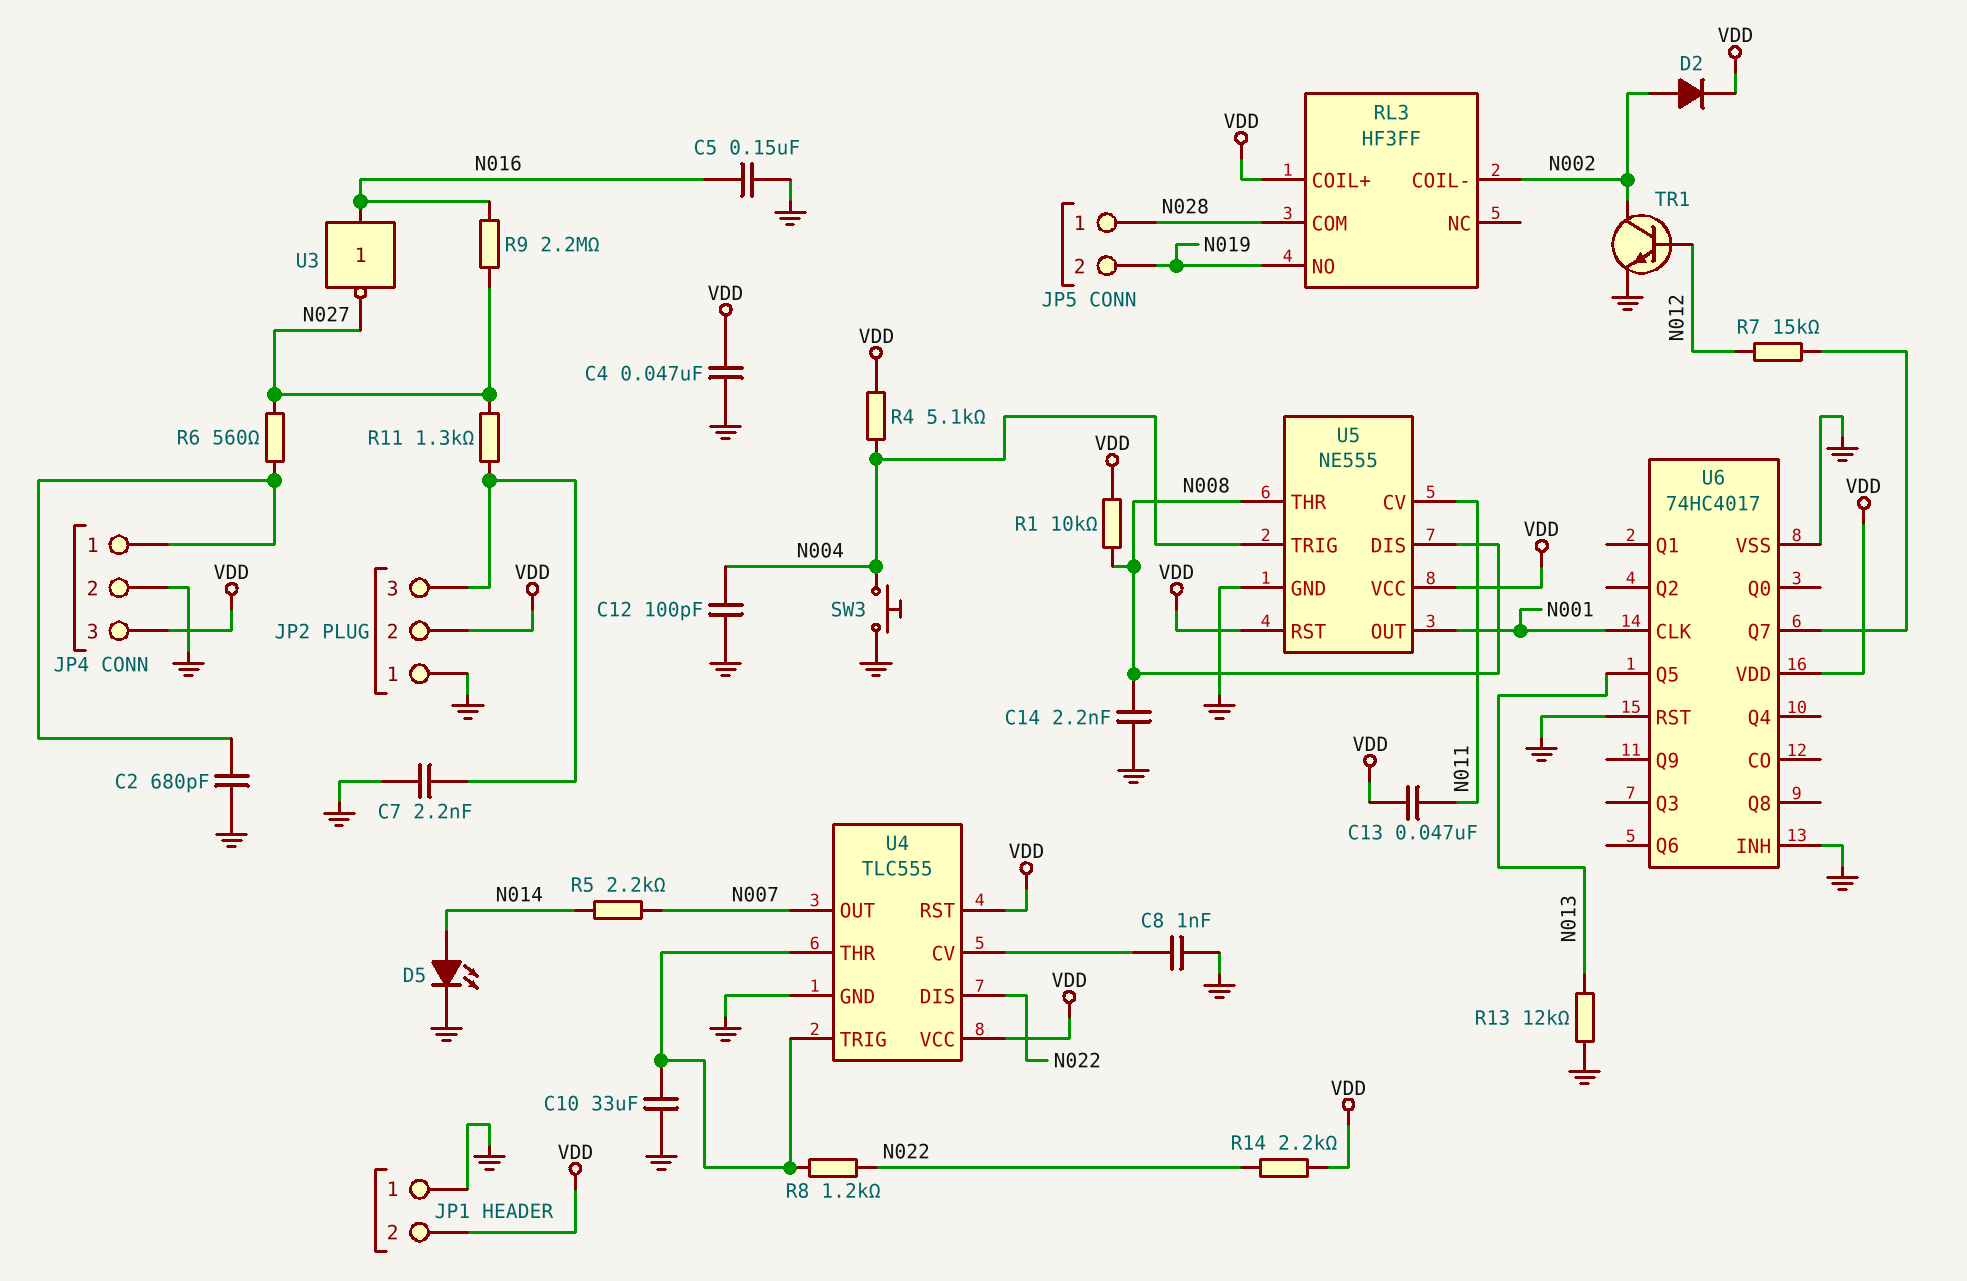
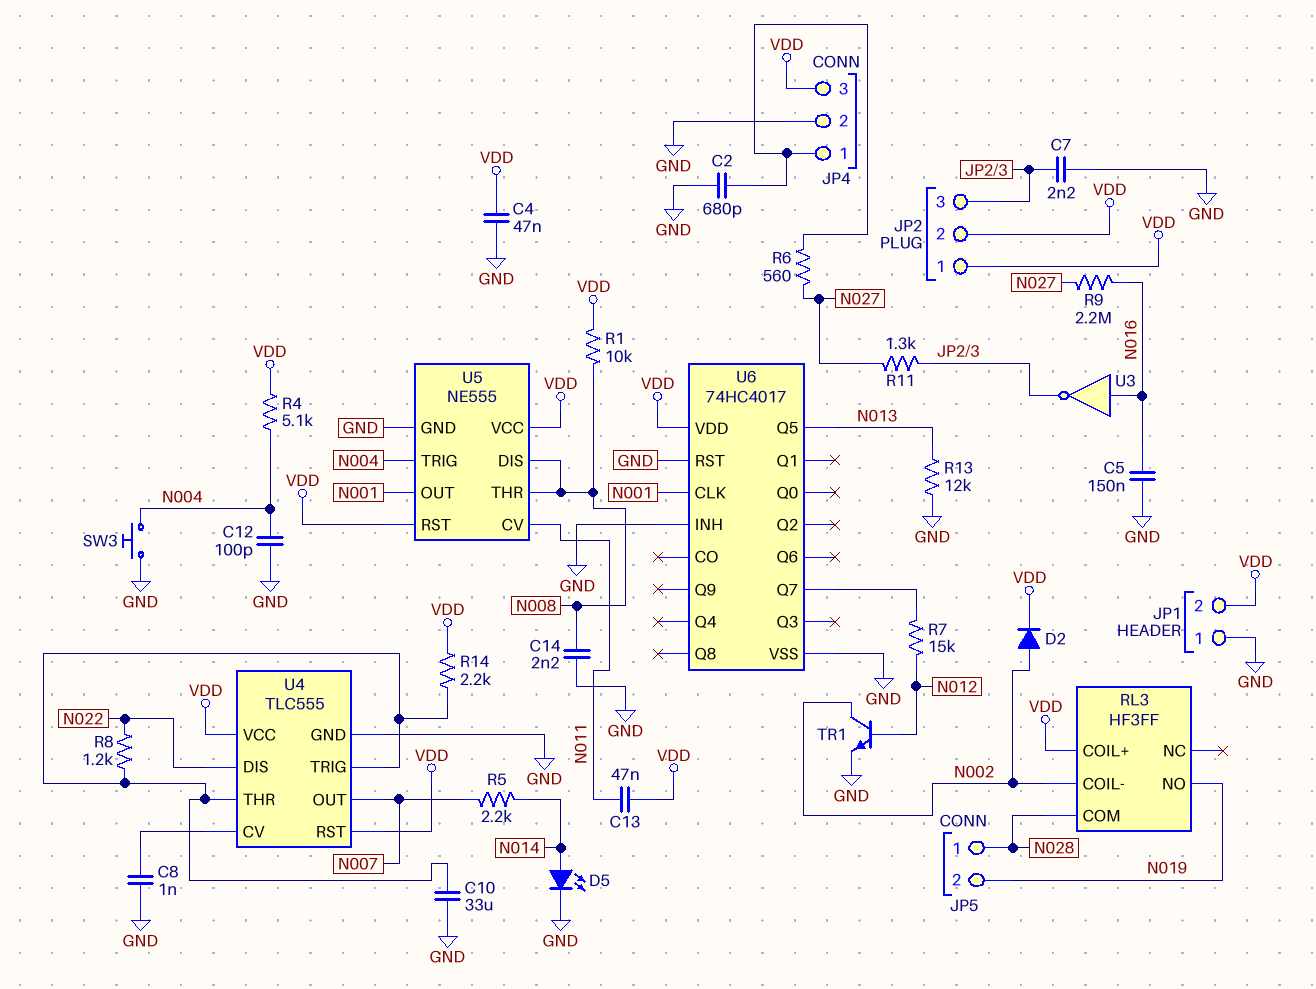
JP2 pin 1: GND -> VDD
R14: 2.2k (N022, VDD) -> 2.2k (U4/THR, VDD)
U3: NOT (in N016, out N027) -> NOT (in N016, out JP2/3)

